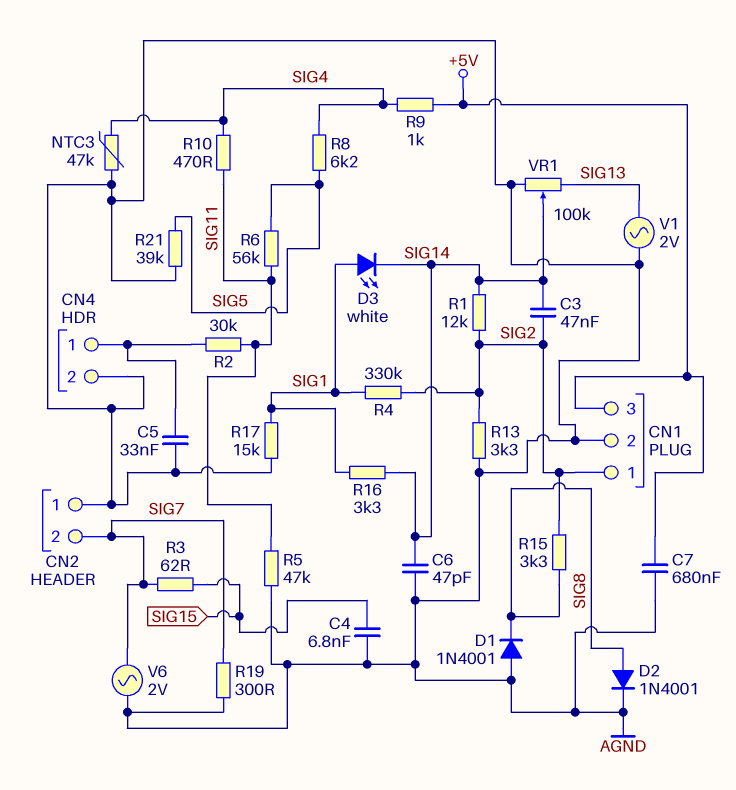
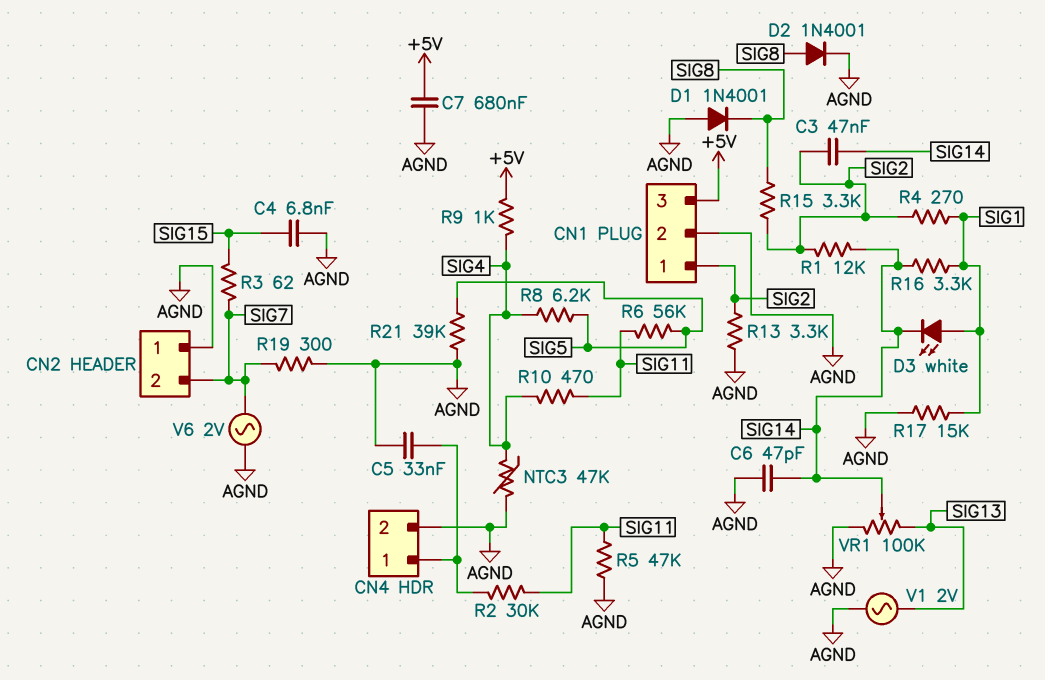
R4: 330k (SIG1, SIG2) -> 270 (SIG1, SIG2)

